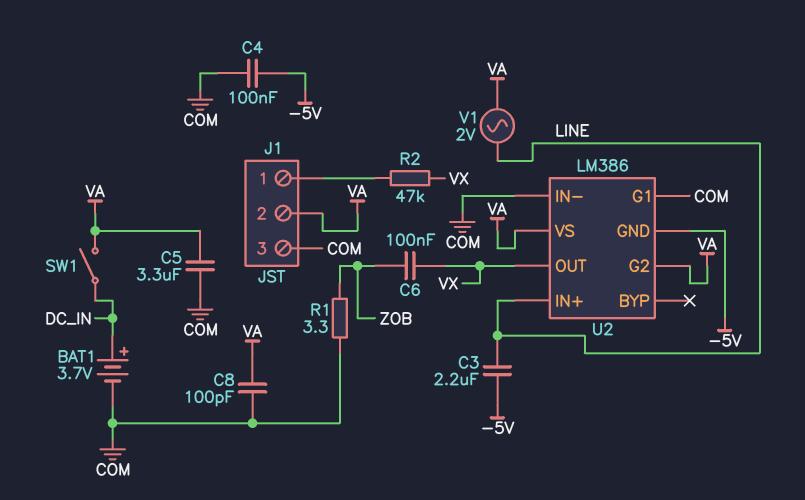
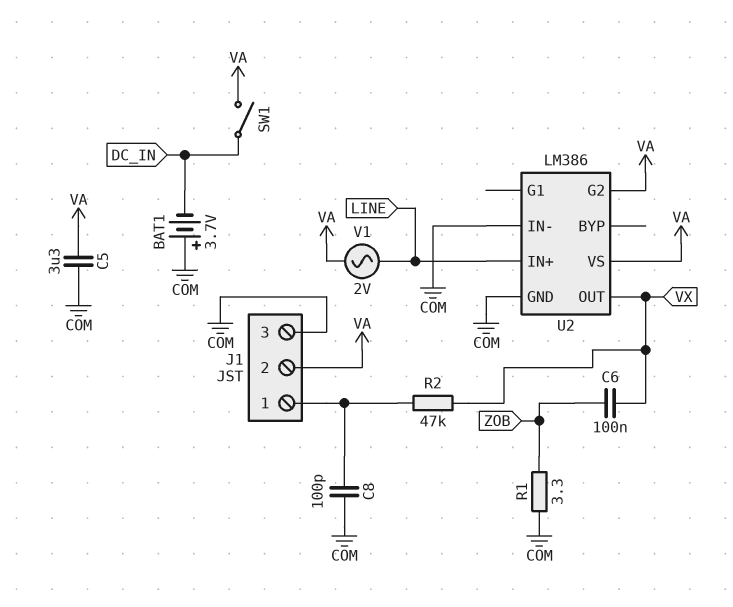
BAT1: 3.7V (plus DC_IN, minus COM) -> 3.7V (plus COM, minus DC_IN)
C3: 2.2uF (-5V, LINE) -> none
C4: 100nF (-5V, COM) -> none
C8: 100pF (COM, VA) -> 100pF (COM, J1/1)
U2 pin G1: COM -> none
U2 pin GND: -5V -> COM

